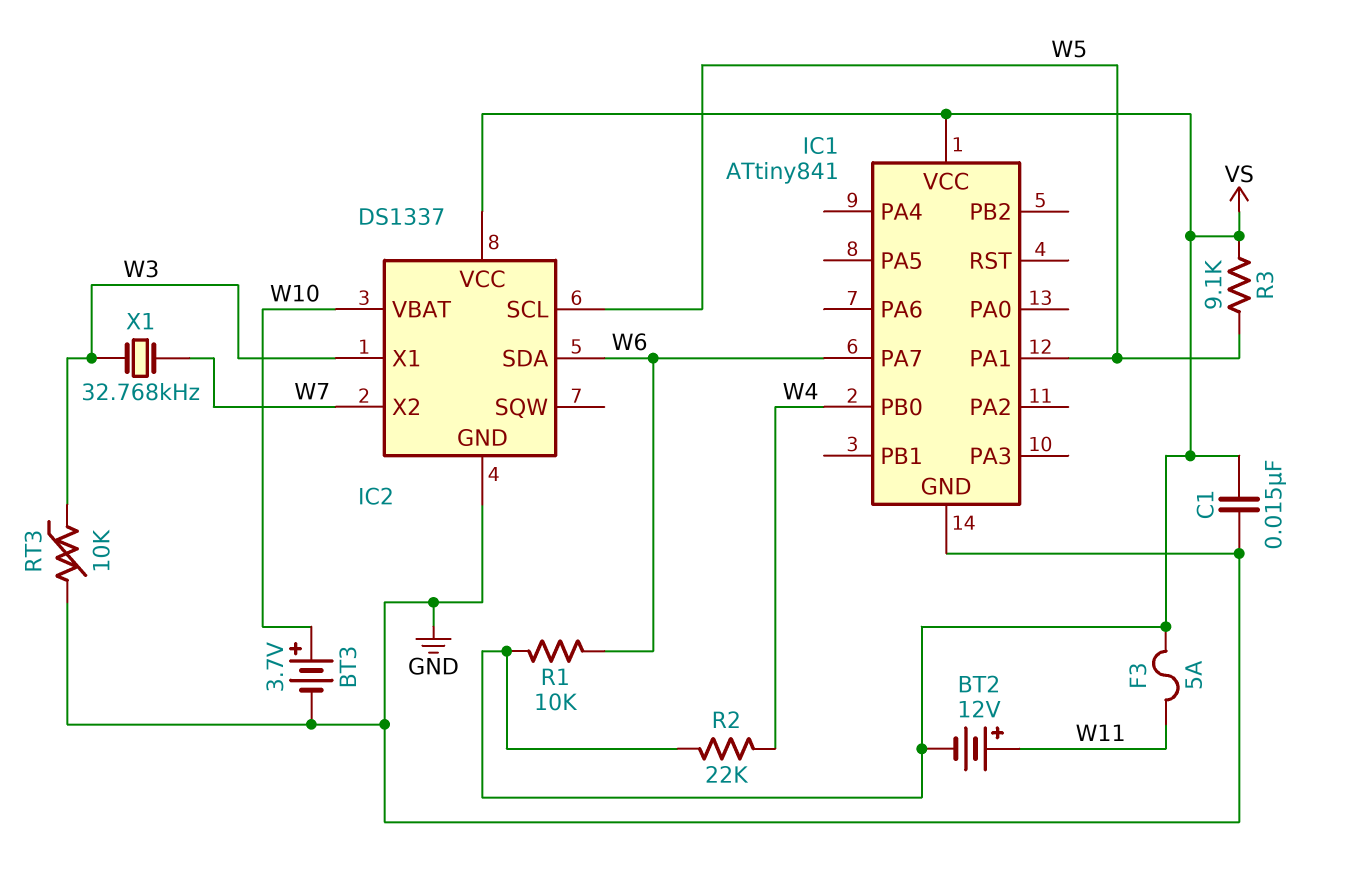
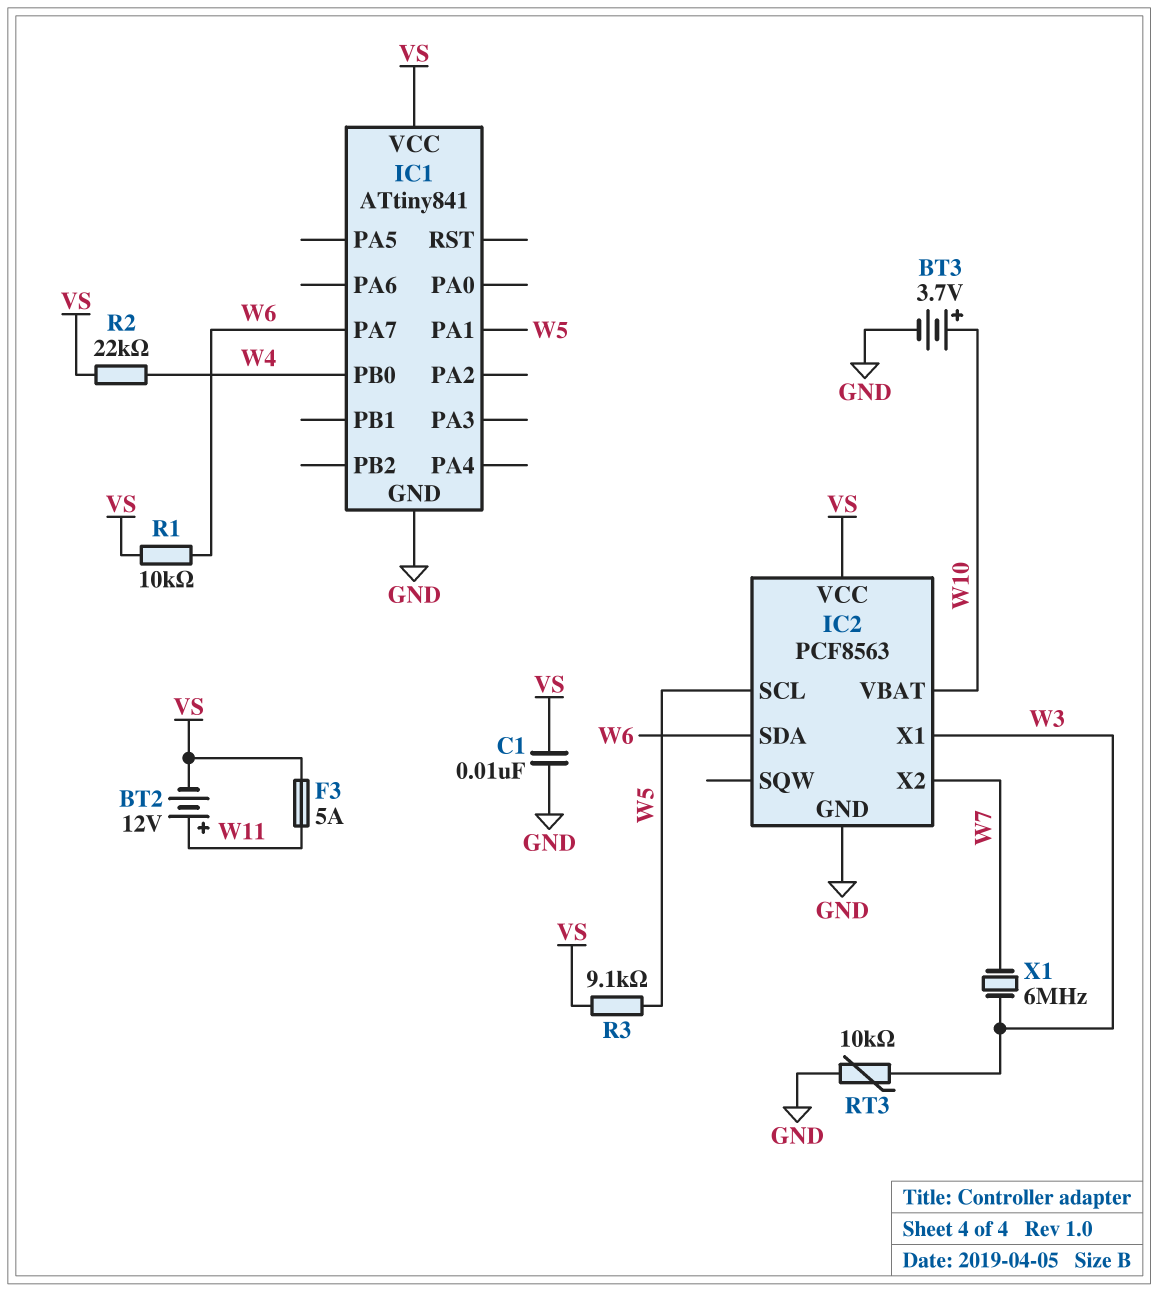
C1: 15nF (GND, VS) -> 10nF (GND, VS)
IC2: DS1337 -> PCF8563
X1: 32.768kHz (W3, W7) -> 6MHz (W3, W7)

